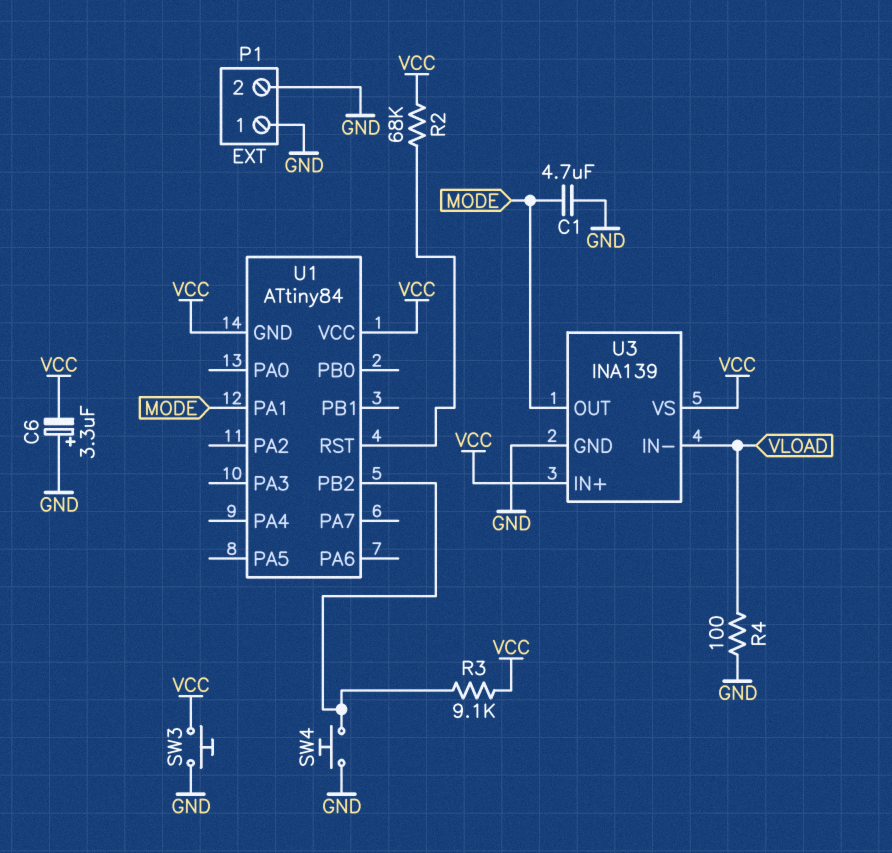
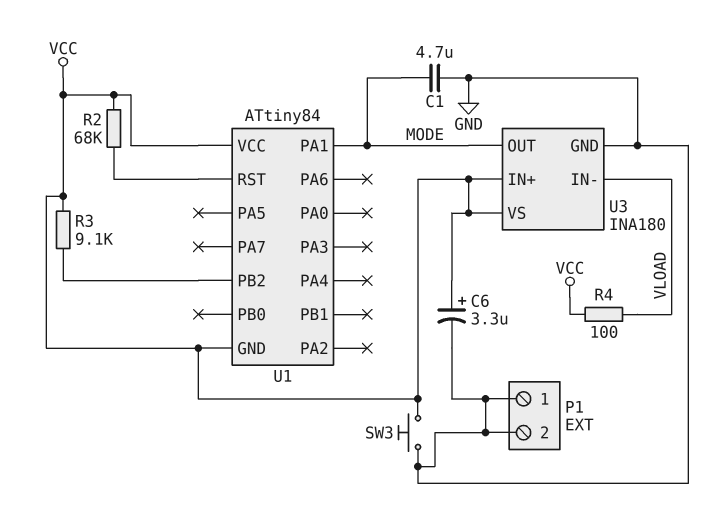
C6: 3.3uF (plus GND, minus VCC) -> 3.3uF (plus VCC, minus GND)
R4: 100 (GND, VLOAD) -> 100 (VCC, VLOAD)
SW4: button (GND, U1/PB2) -> none
U3: INA139 -> INA180

